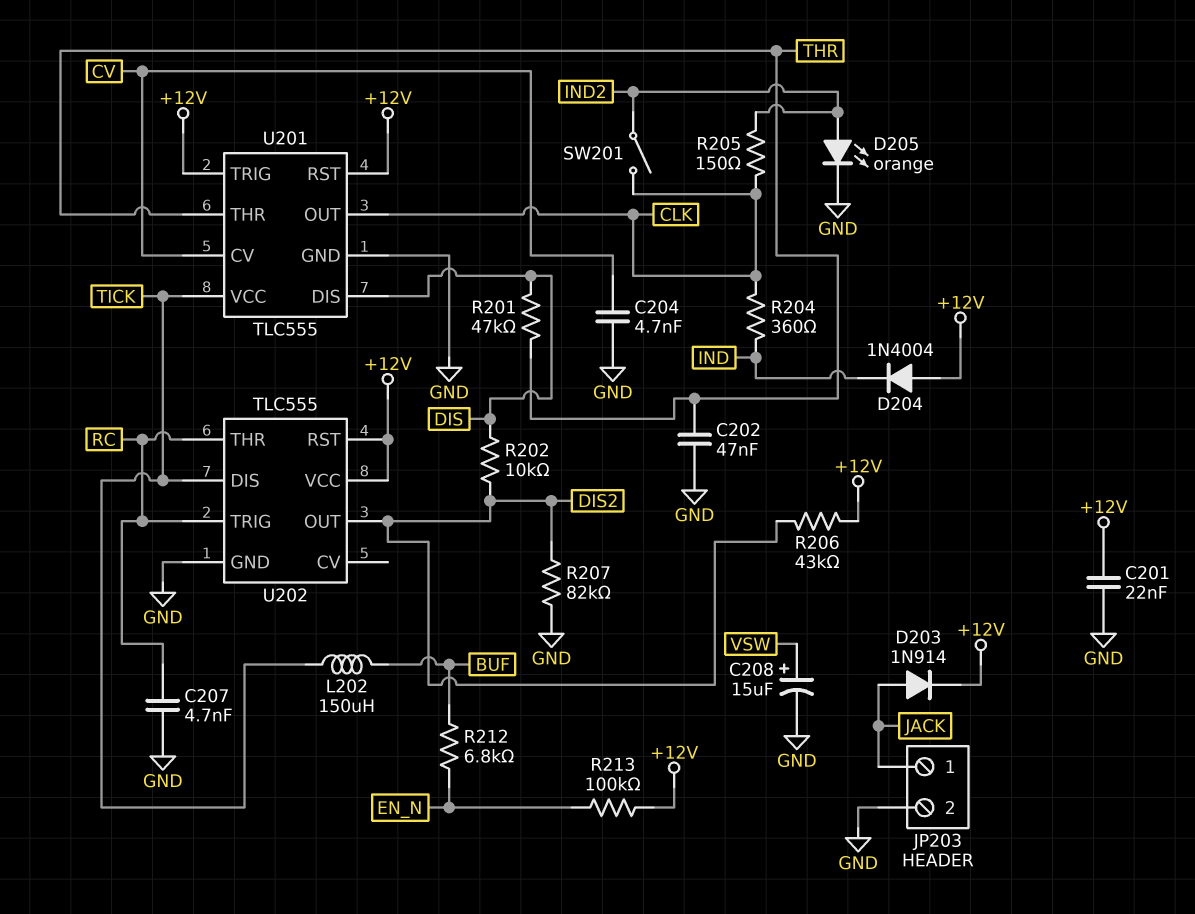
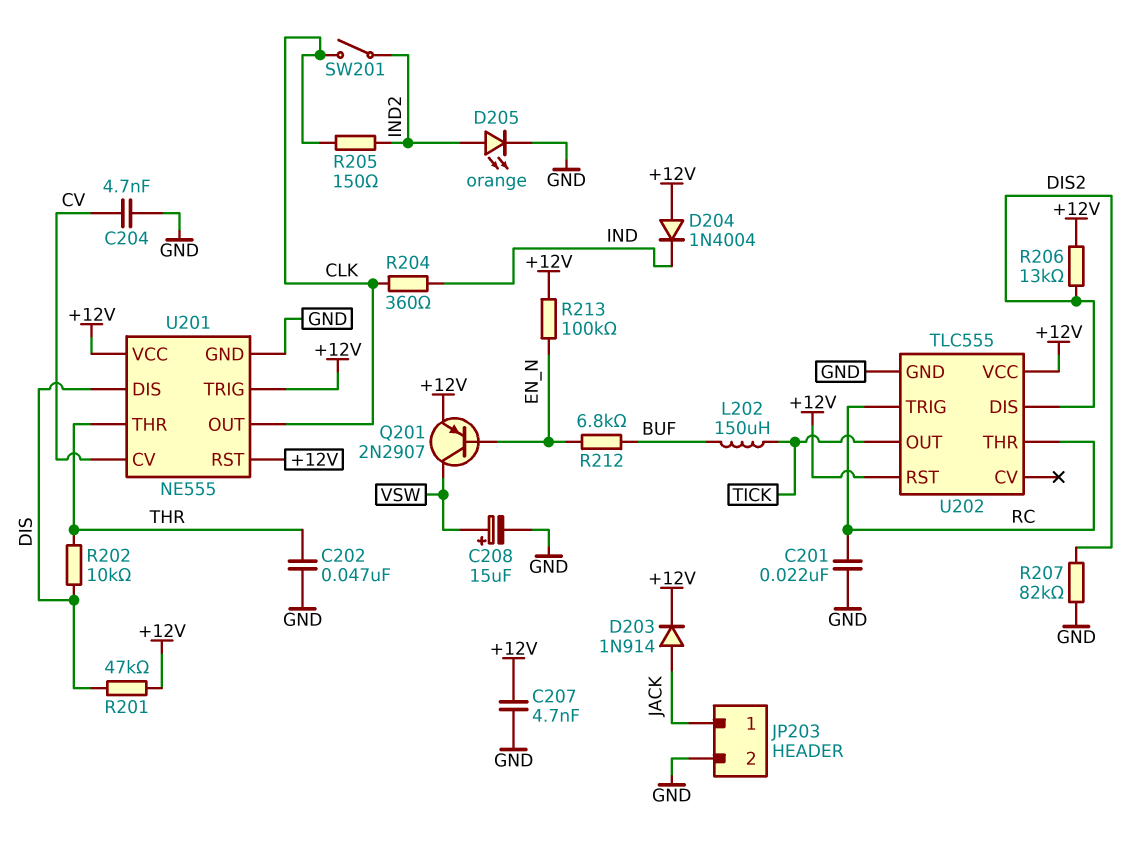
C201: 22nF (+12V, GND) -> 22nF (GND, RC)
C207: 4.7nF (GND, RC) -> 4.7nF (+12V, GND)
Q201: none -> PNP 2N2907 (B EN_N, C VSW, E +12V)
R201: 47k (DIS, THR) -> 47k (+12V, DIS)
R202: 10k (DIS, DIS2) -> 10k (DIS, THR)
R206: 43k (+12V, DIS2) -> 13k (+12V, DIS2)
U201: TLC555 -> NE555
U201 pin VCC: TICK -> +12V
U202 pin DIS: TICK -> DIS2
U202 pin OUT: DIS2 -> TICK

